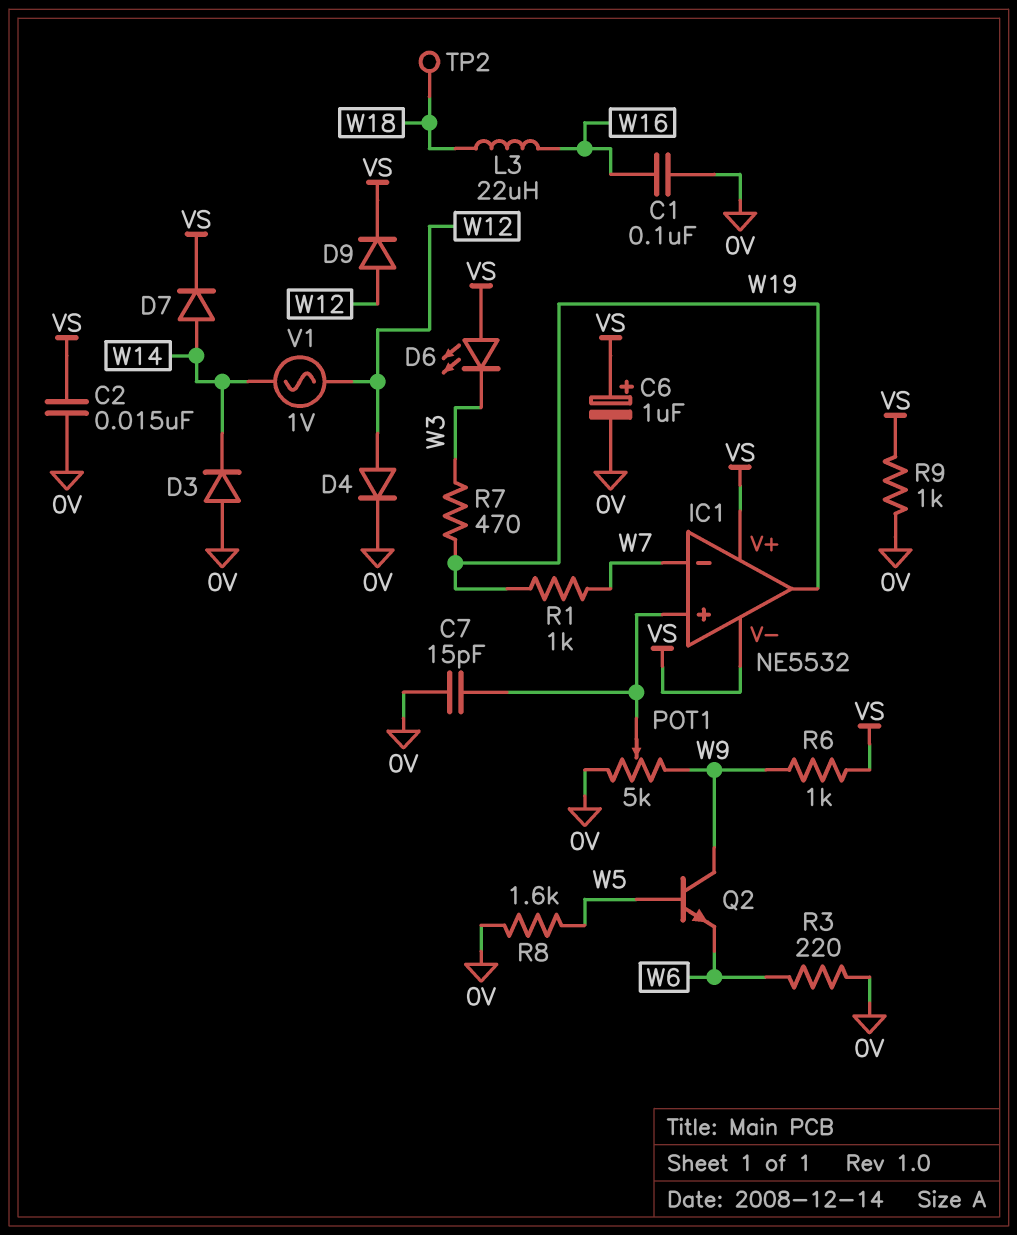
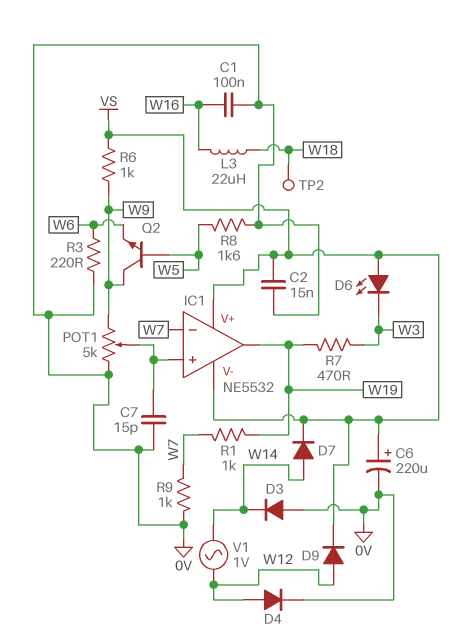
C6: 1uF (plus VS, minus 0V) -> 220uF (plus VS, minus 0V)
R9: 1k (0V, VS) -> 1k (0V, W7)

